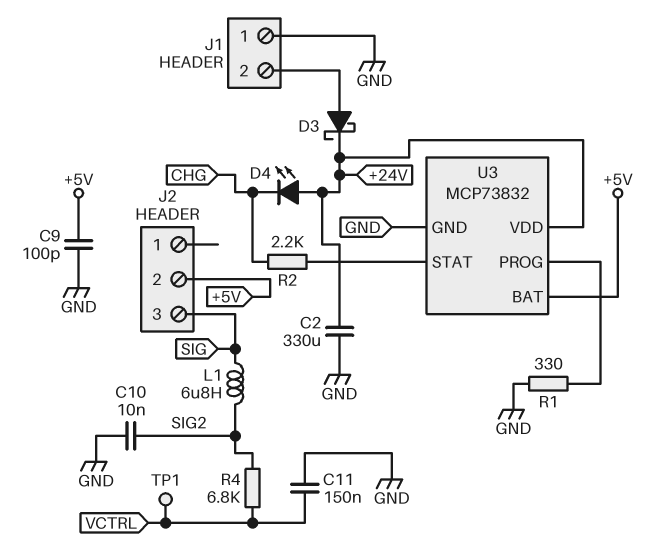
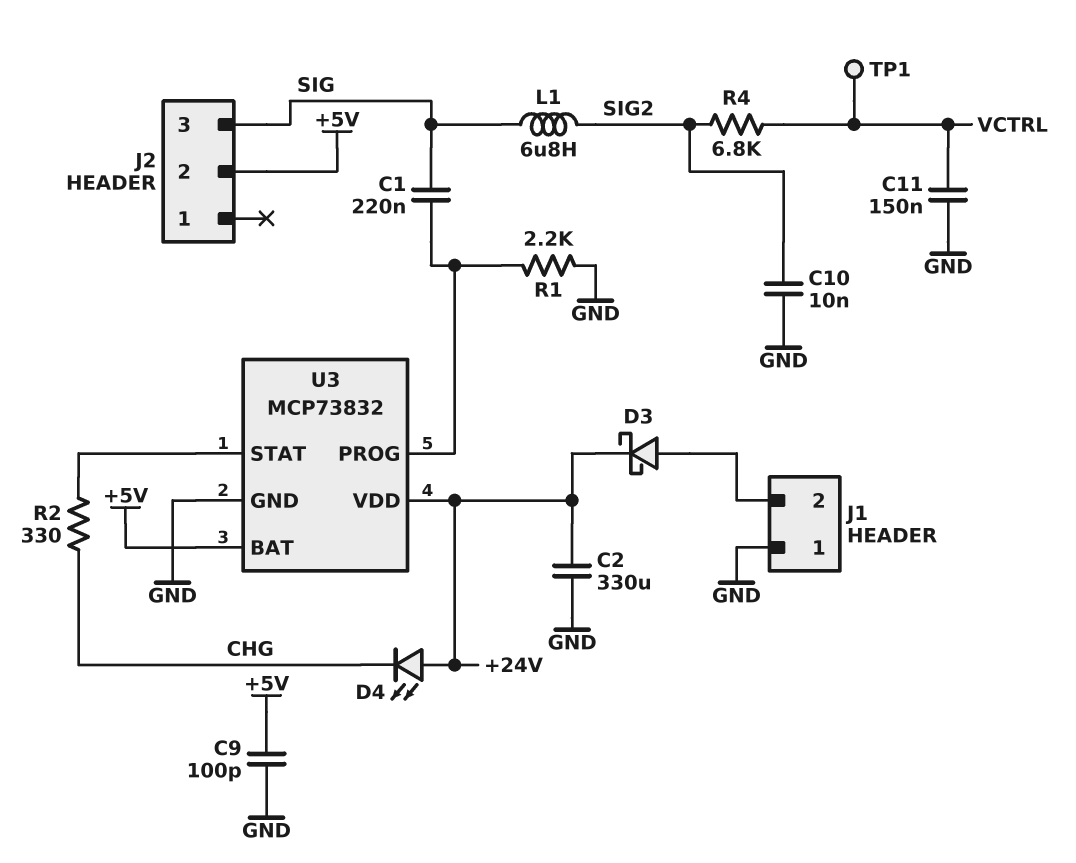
C1: none -> 220nF (SIG, U3/PROG)
R1: 330 (GND, U3/PROG) -> 2.2k (GND, U3/PROG)
R2: 2.2k (CHG, U3/STAT) -> 330 (CHG, U3/STAT)

